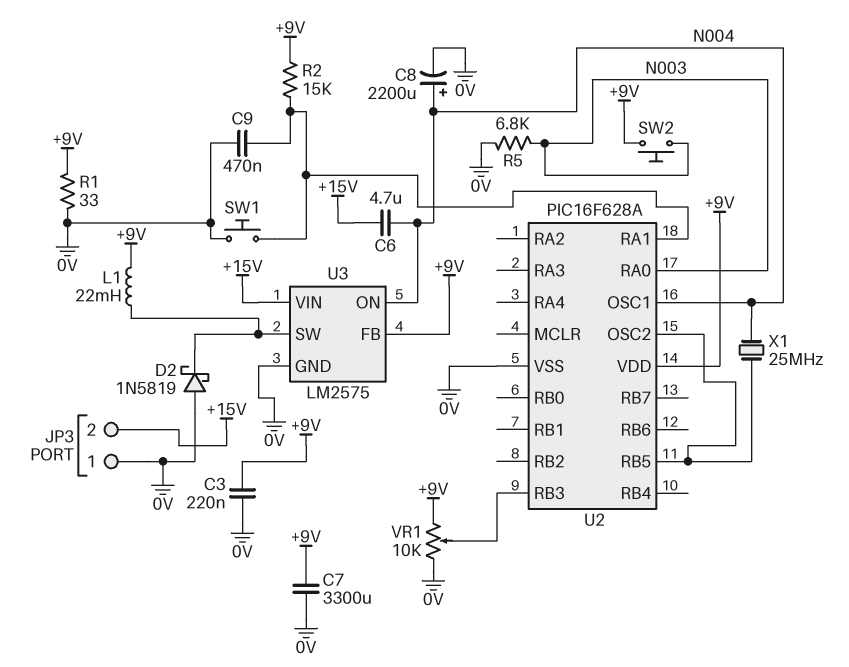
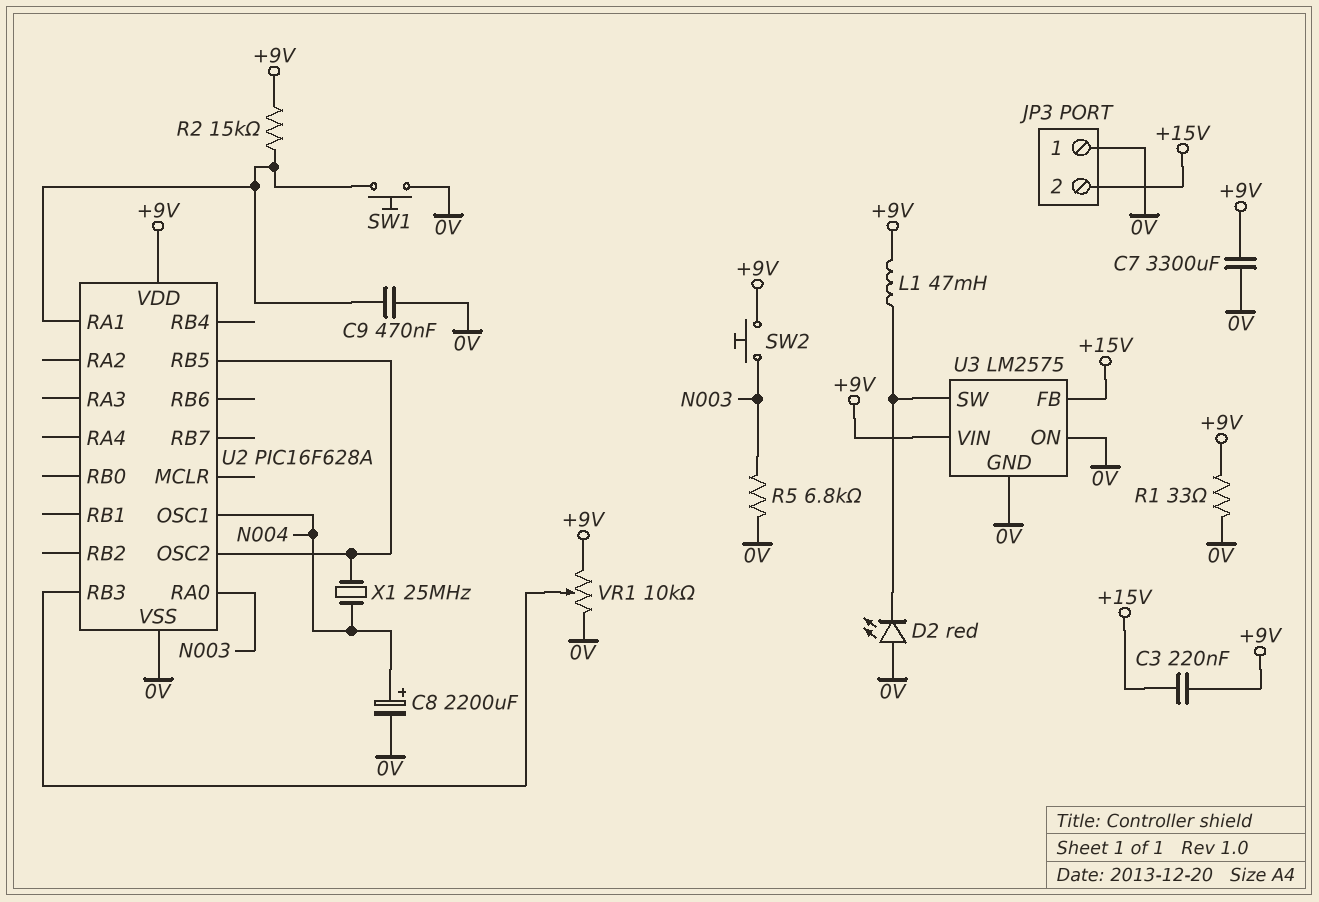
C3: 220nF (+9V, 0V) -> 220nF (+9V, +15V)
C6: 4.7uF (+15V, N004) -> none
D2: schottky 1N5819 (A 0V, K U3/SW) -> LED red (A 0V, K U3/SW)
L1: 22mH (+9V, U3/SW) -> 47mH (+9V, U3/SW)
U3 pin FB: +9V -> +15V
U3 pin ON: N004 -> 0V
U3 pin VIN: +15V -> +9V

